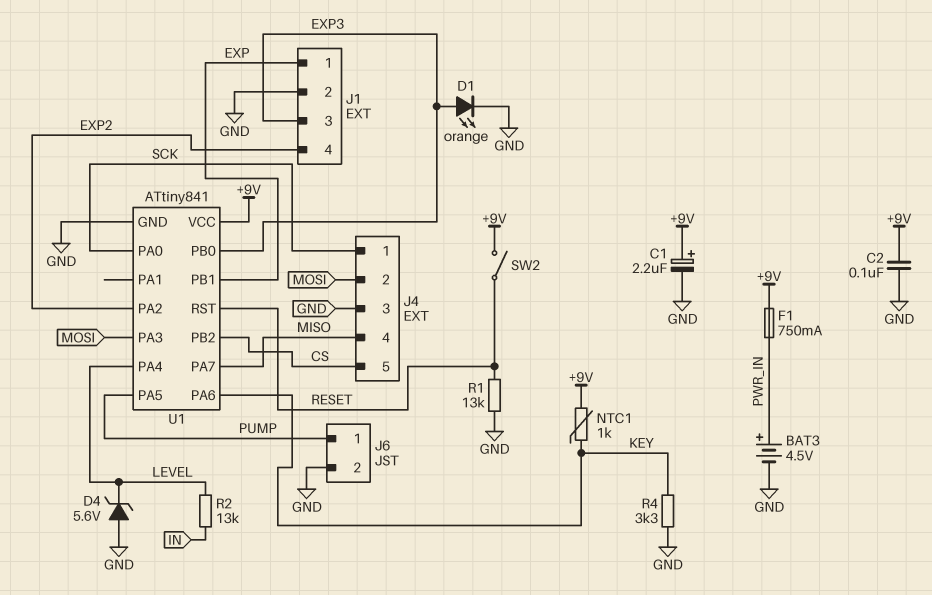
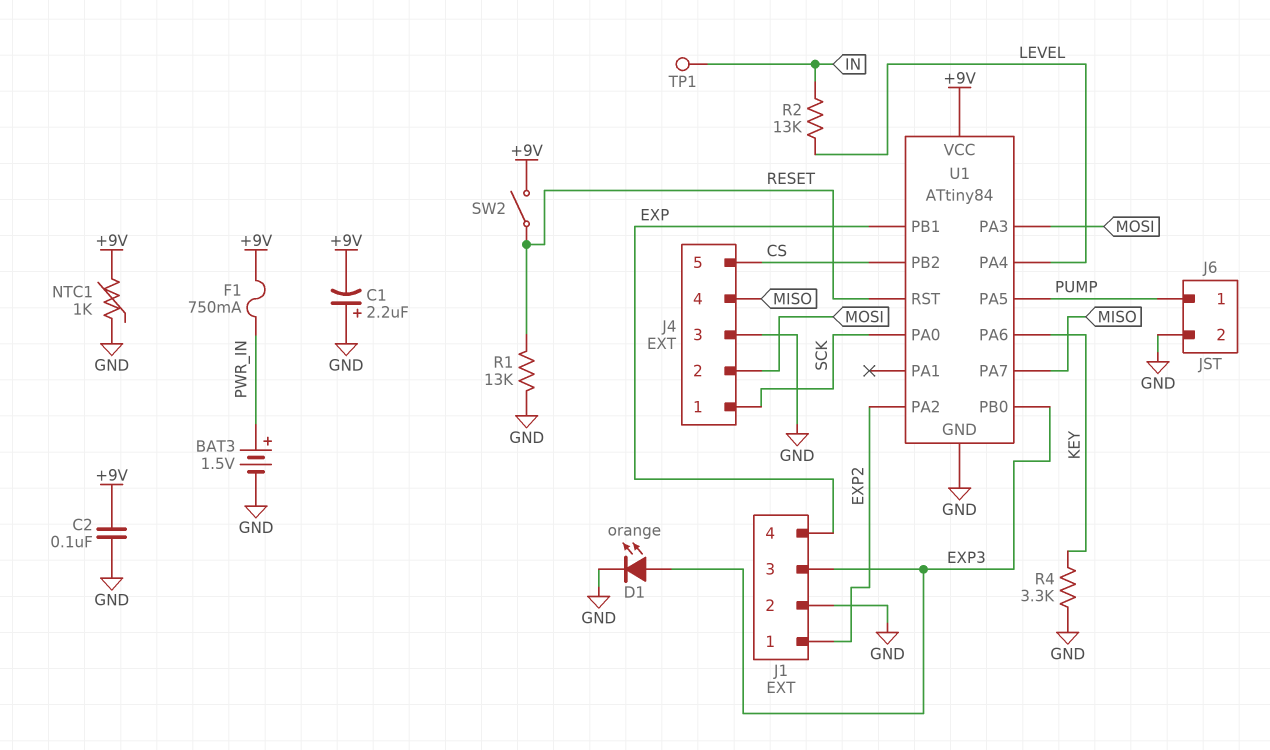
BAT3: 4.5V (plus PWR_IN, minus GND) -> 1.5V (plus PWR_IN, minus GND)
C1: 2.2uF (plus +9V, minus GND) -> 2.2uF (plus GND, minus +9V)
D4: zener 5.6V (A GND, K LEVEL) -> none
J1 pin 1: EXP -> EXP2
J1 pin 4: EXP2 -> EXP
NTC1: 1k (+9V, KEY) -> 1k (+9V, GND)
TP1: none -> test point (IN)
U1: ATtiny841 -> ATtiny84

